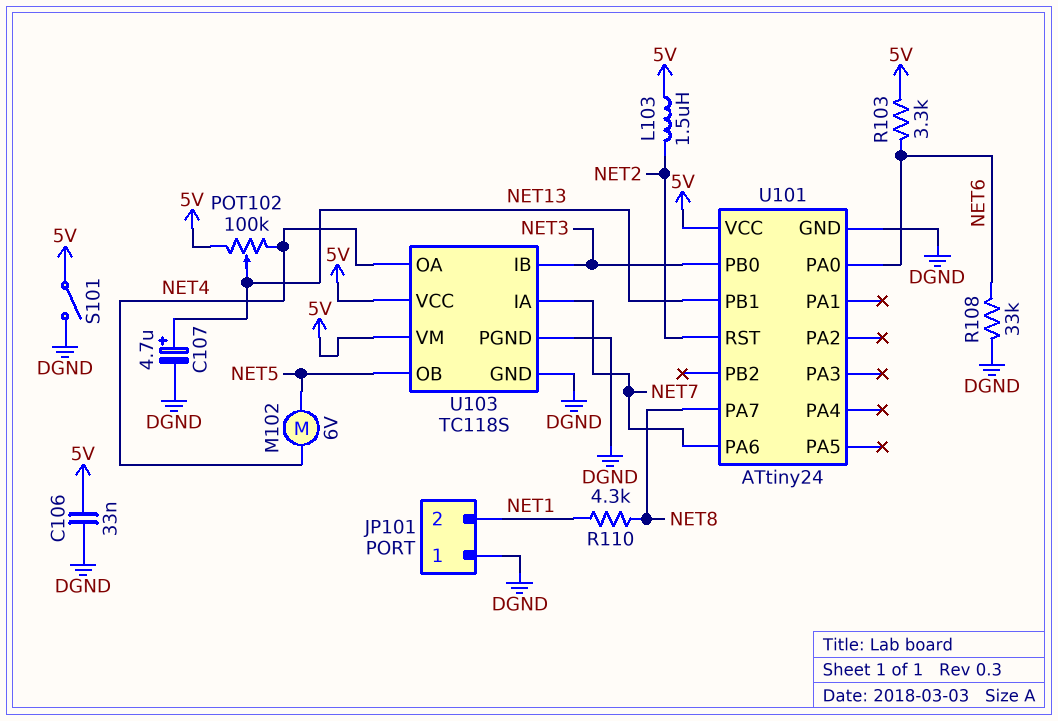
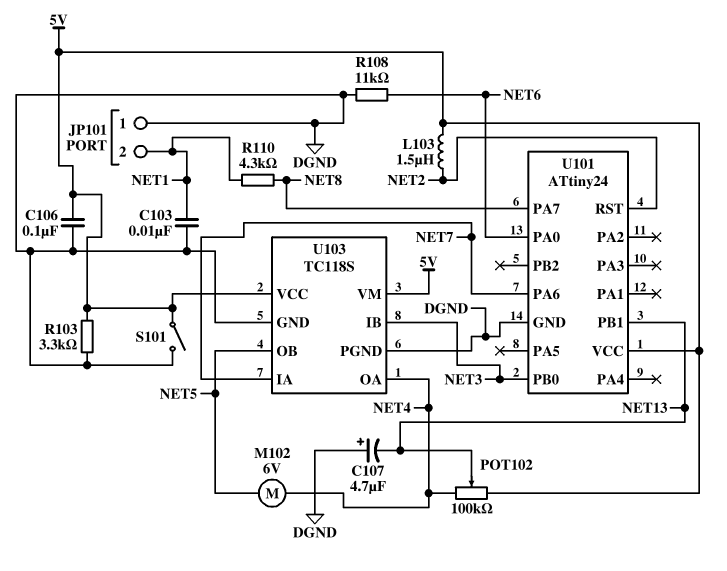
C103: none -> 10nF (DGND, NET1)
C106: 33nF (5V, DGND) -> 100nF (5V, DGND)
C107: 4.7uF (plus NET13, minus DGND) -> 4.7uF (plus DGND, minus NET13)
R103: 3.3k (5V, NET6) -> 3.3k (5V, DGND)
R108: 33k (DGND, NET6) -> 11k (DGND, NET6)

